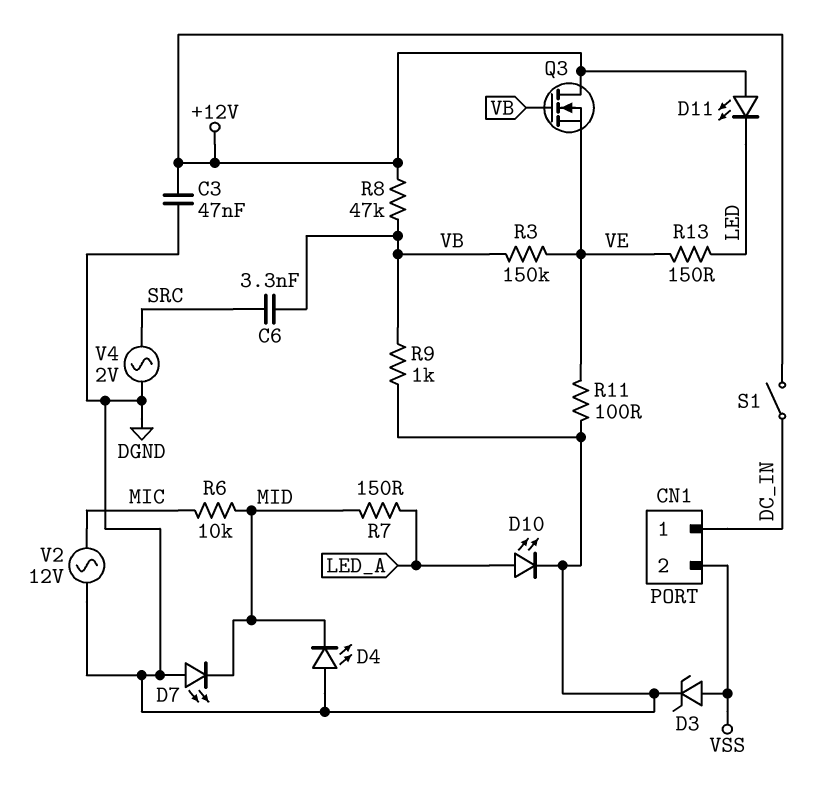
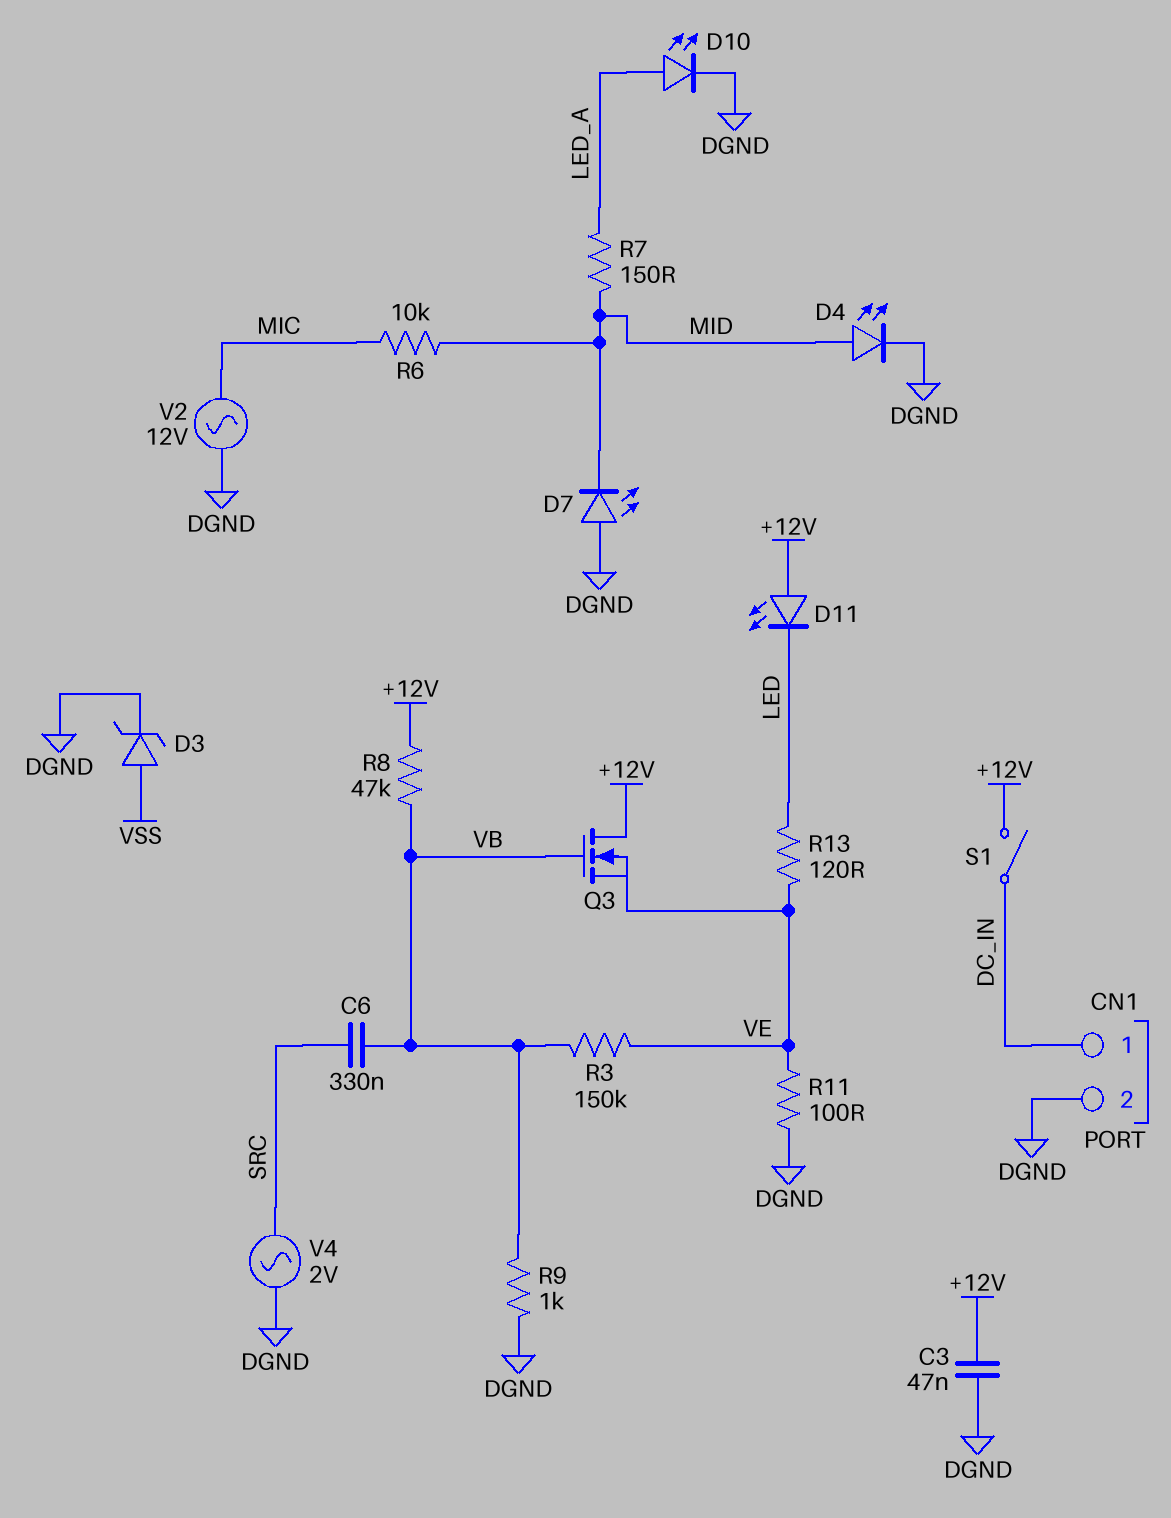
C6: 3.3nF (SRC, VB) -> 330nF (SRC, VB)
CN1 pin 2: VSS -> DGND
D4: LED (A DGND, K MID) -> LED (A MID, K DGND)
R13: 150 (LED, VE) -> 120 (LED, VE)

